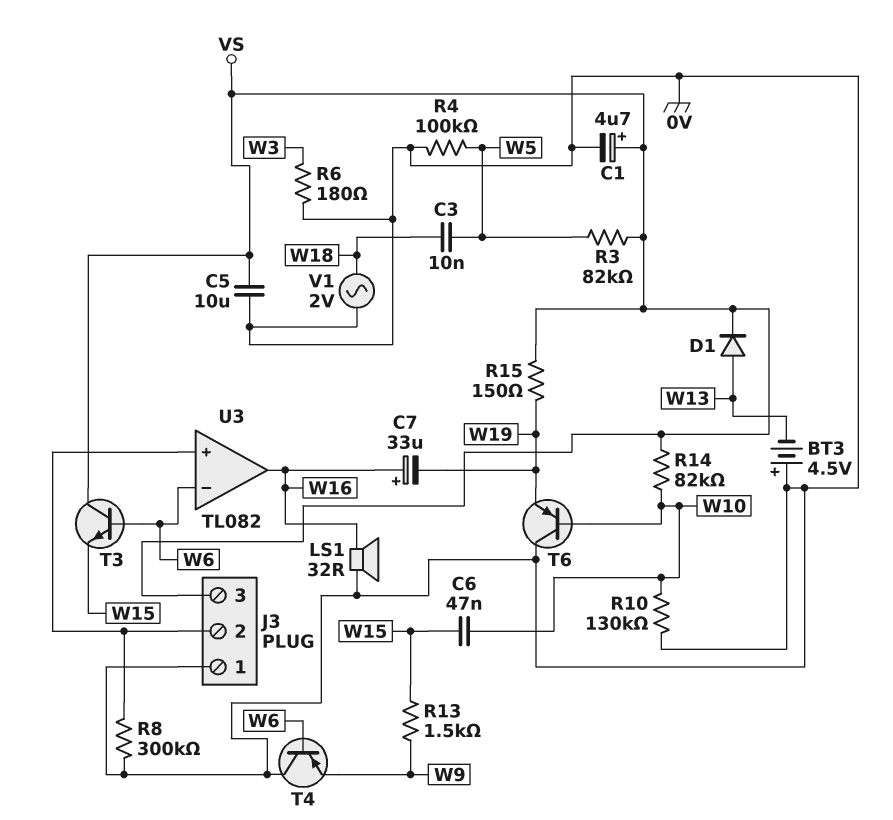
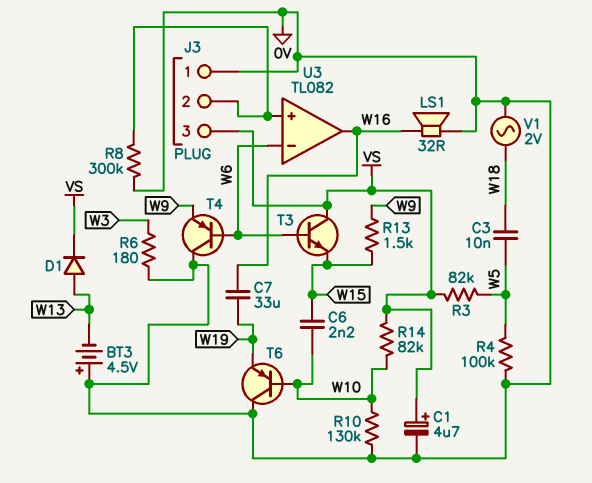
C5: 10uF (0V, VS) -> none
C6: 47nF (W10, W15) -> 2.2nF (W10, W15)
C7: 33uF (plus W16, minus W19) -> 33uF (W16, W19)
R15: 150 (VS, W19) -> none

